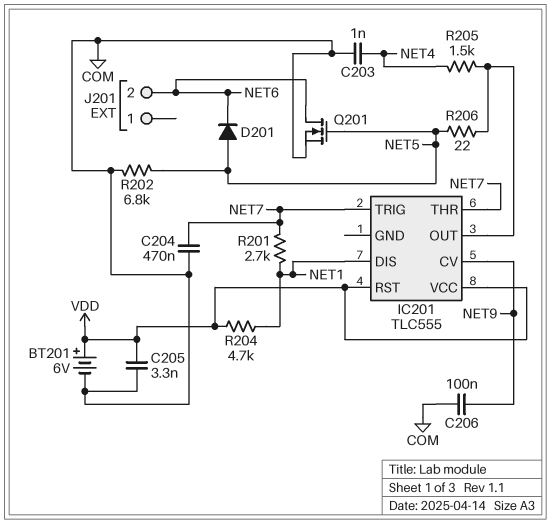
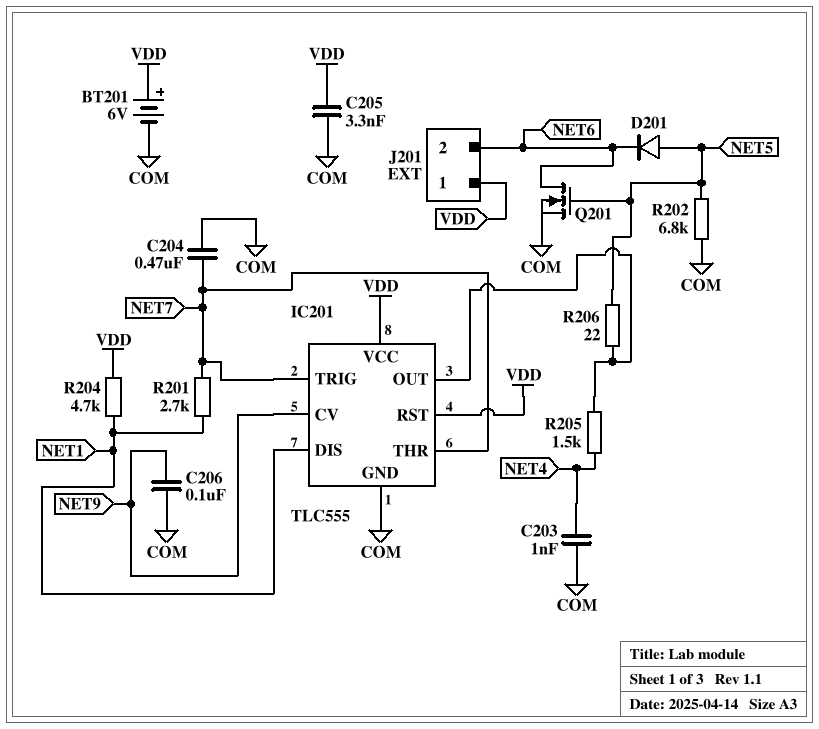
IC201 pin GND: none -> COM
J201 pin 1: none -> VDD

